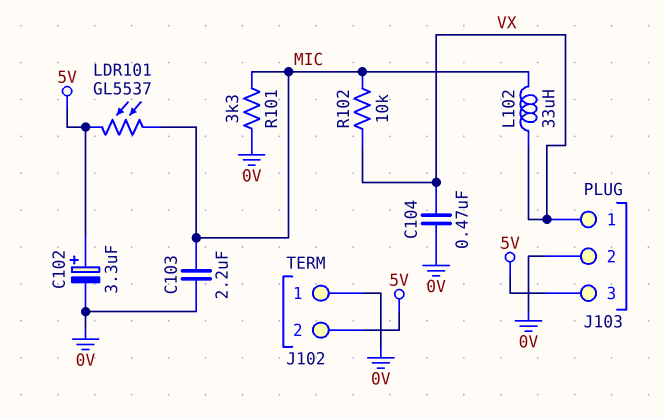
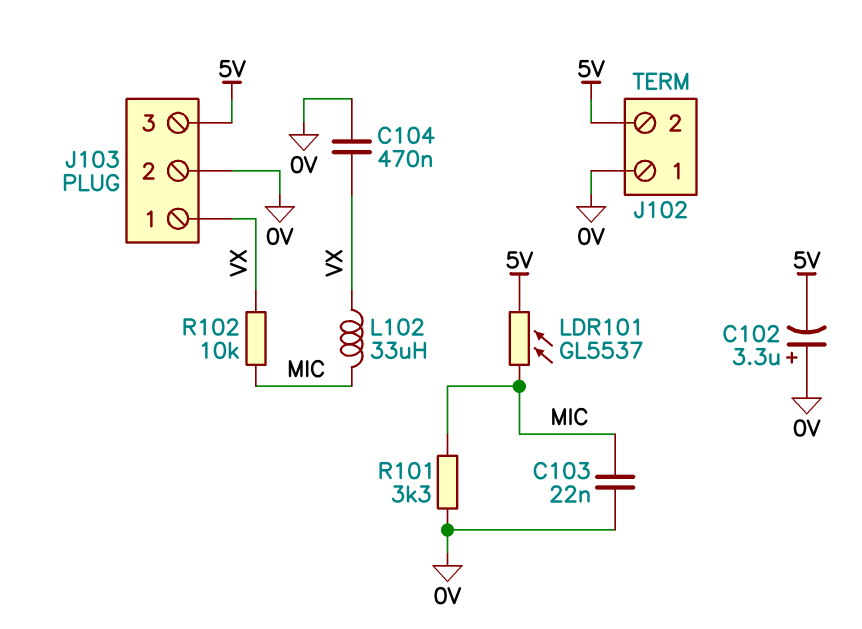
C102: 3.3uF (plus 5V, minus 0V) -> 3.3uF (plus 0V, minus 5V)
C103: 2.2uF (0V, MIC) -> 22nF (0V, MIC)

